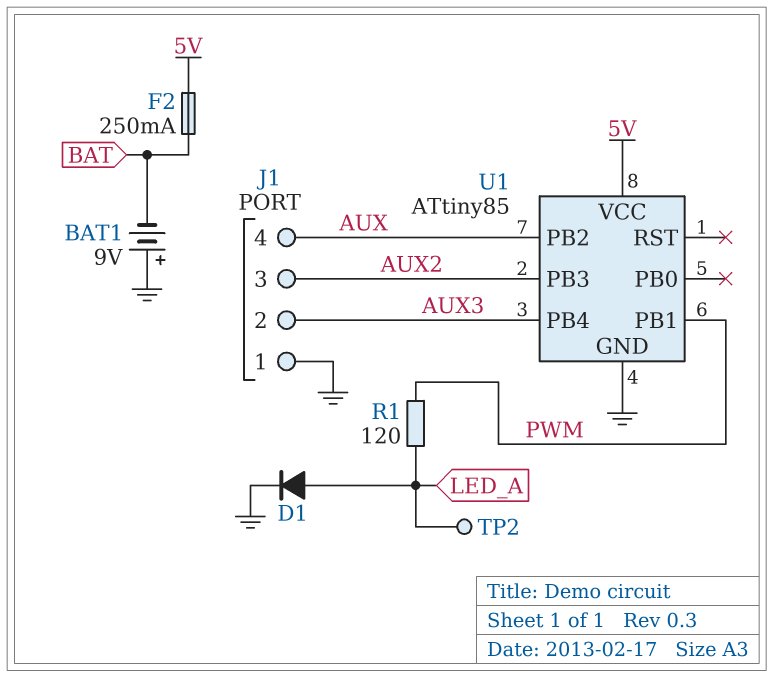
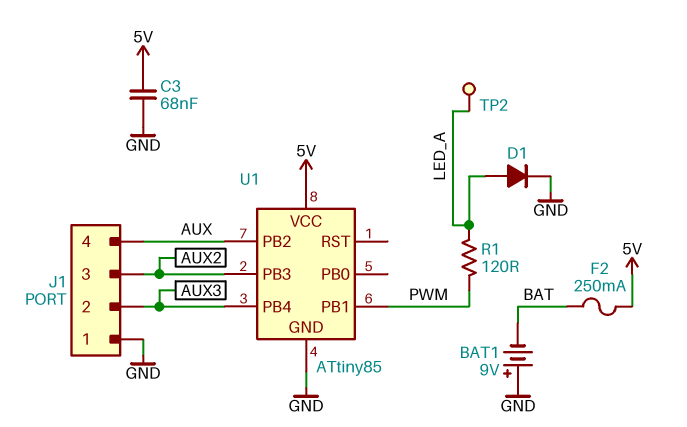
C3: none -> 68nF (5V, GND)

